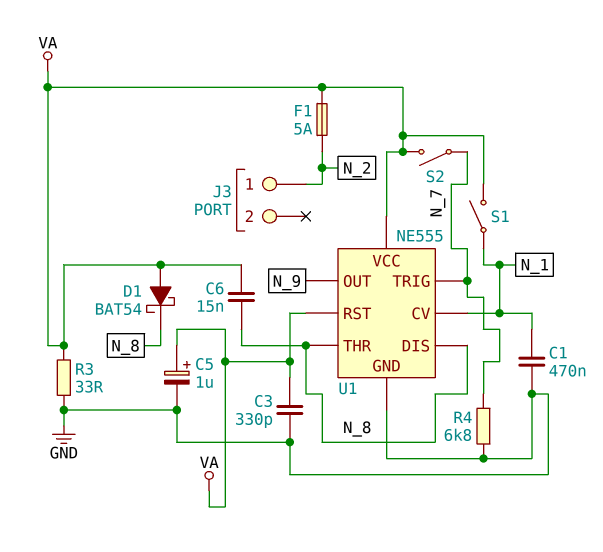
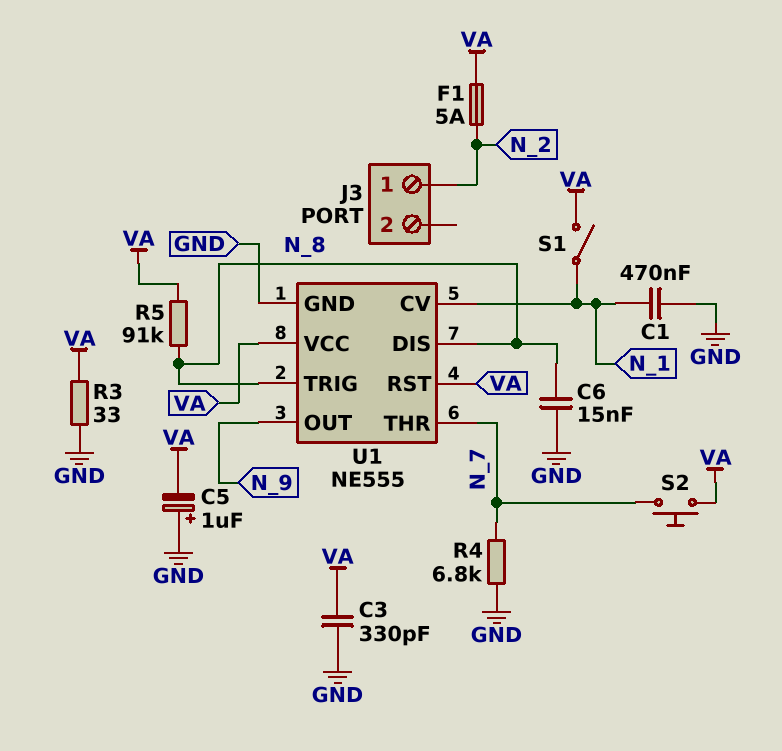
C5: 1uF (plus VA, minus GND) -> 1uF (plus GND, minus VA)
C6: 15nF (N_8, VA) -> 15nF (GND, N_8)
D1: schottky BAT54 (A VA, K N_8) -> none
R5: none -> 91k (N_8, VA)
S2: switch (N_7, VA) -> button (N_7, VA)
U1 pin THR: N_8 -> N_7
U1 pin TRIG: N_7 -> N_8

